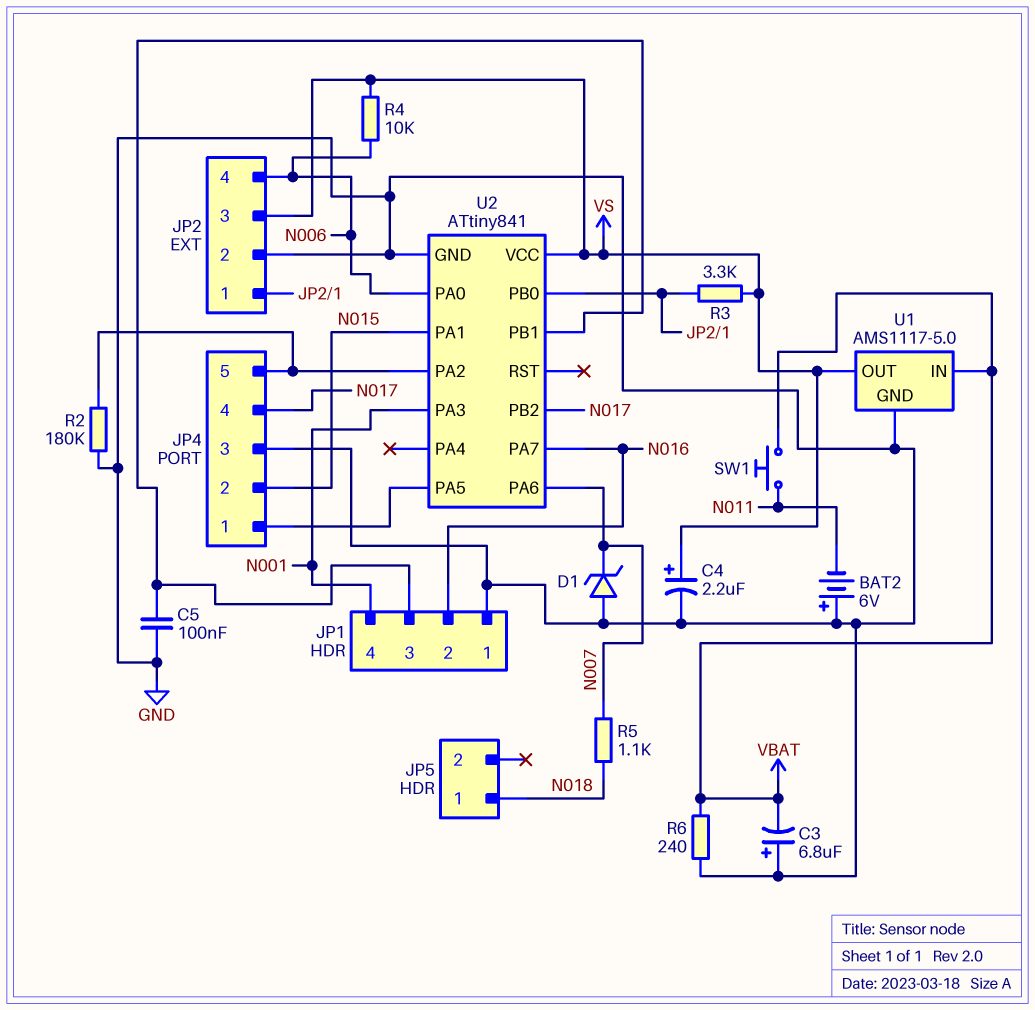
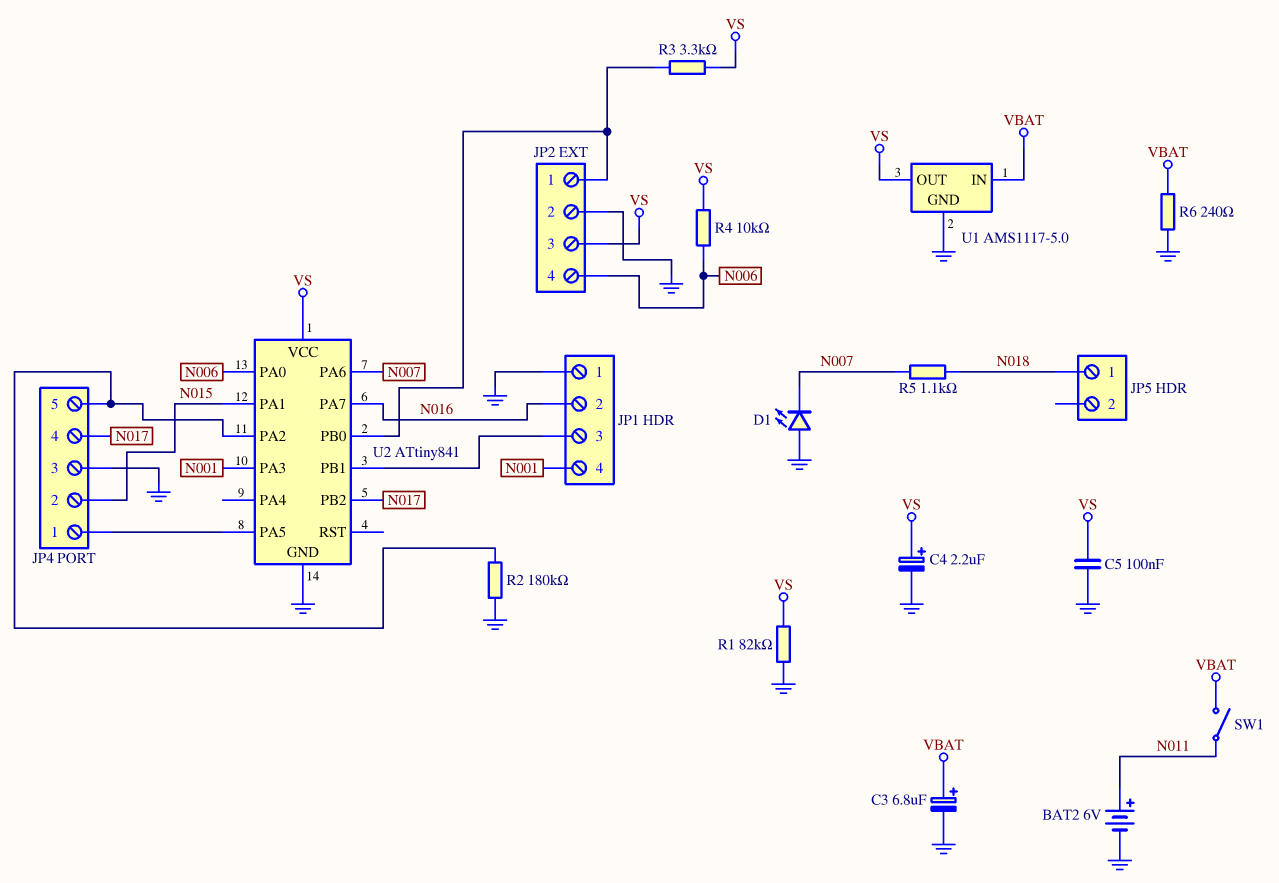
BAT2: 6V (plus GND, minus N011) -> 6V (plus N011, minus GND)
C3: 6.8uF (plus GND, minus VBAT) -> 6.8uF (plus VBAT, minus GND)
C5: 100nF (GND, JP1/3) -> 100nF (GND, VS)
D1: zener (A GND, K N007) -> LED (A GND, K N007)
R1: none -> 82k (GND, VS)
SW1: button (N011, VBAT) -> switch (N011, VBAT)

